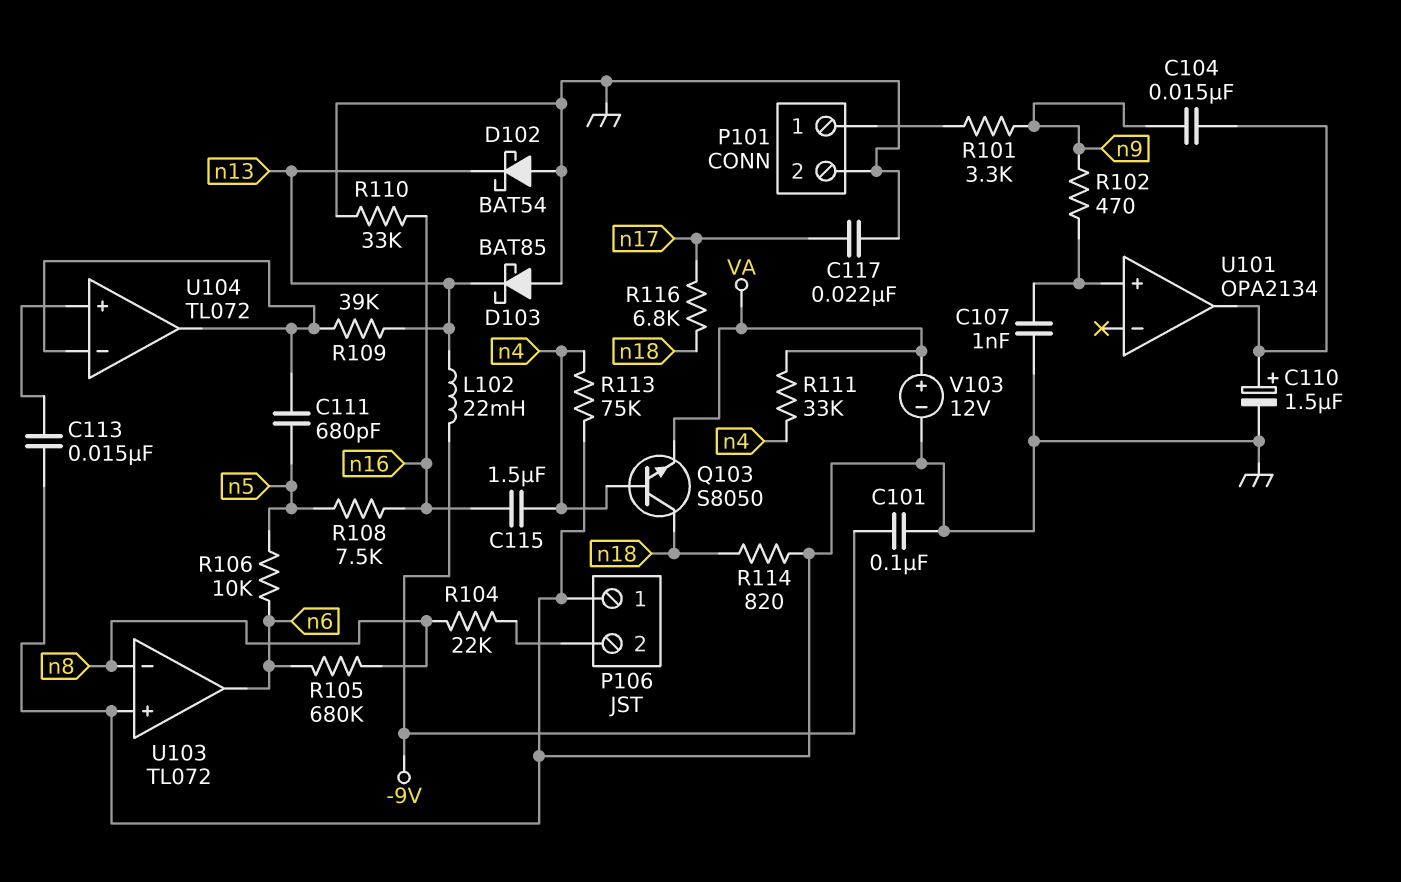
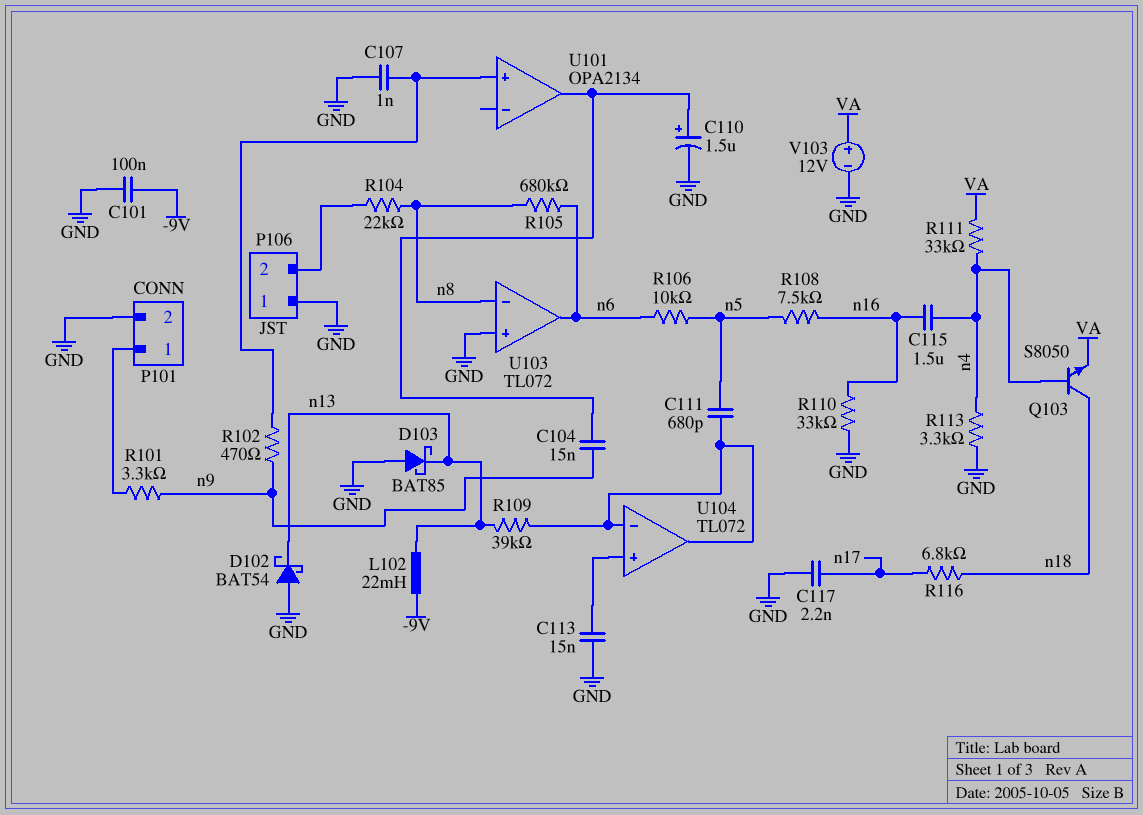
C117: 22nF (GND, n17) -> 2.2nF (GND, n17)
R113: 75k (GND, n4) -> 3.3k (GND, n4)
R114: 820 (GND, n18) -> none

